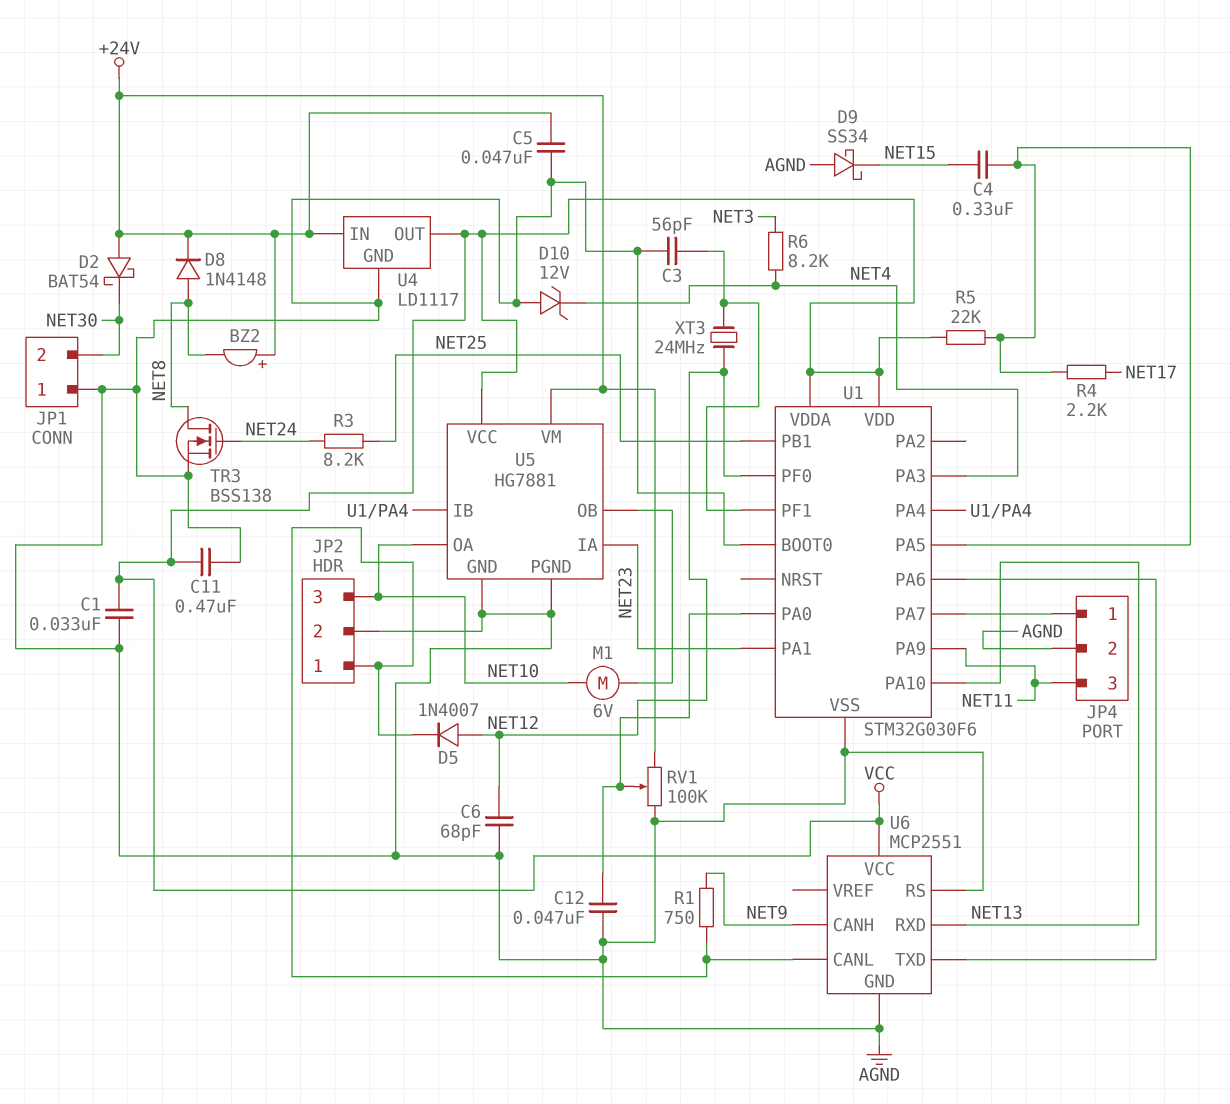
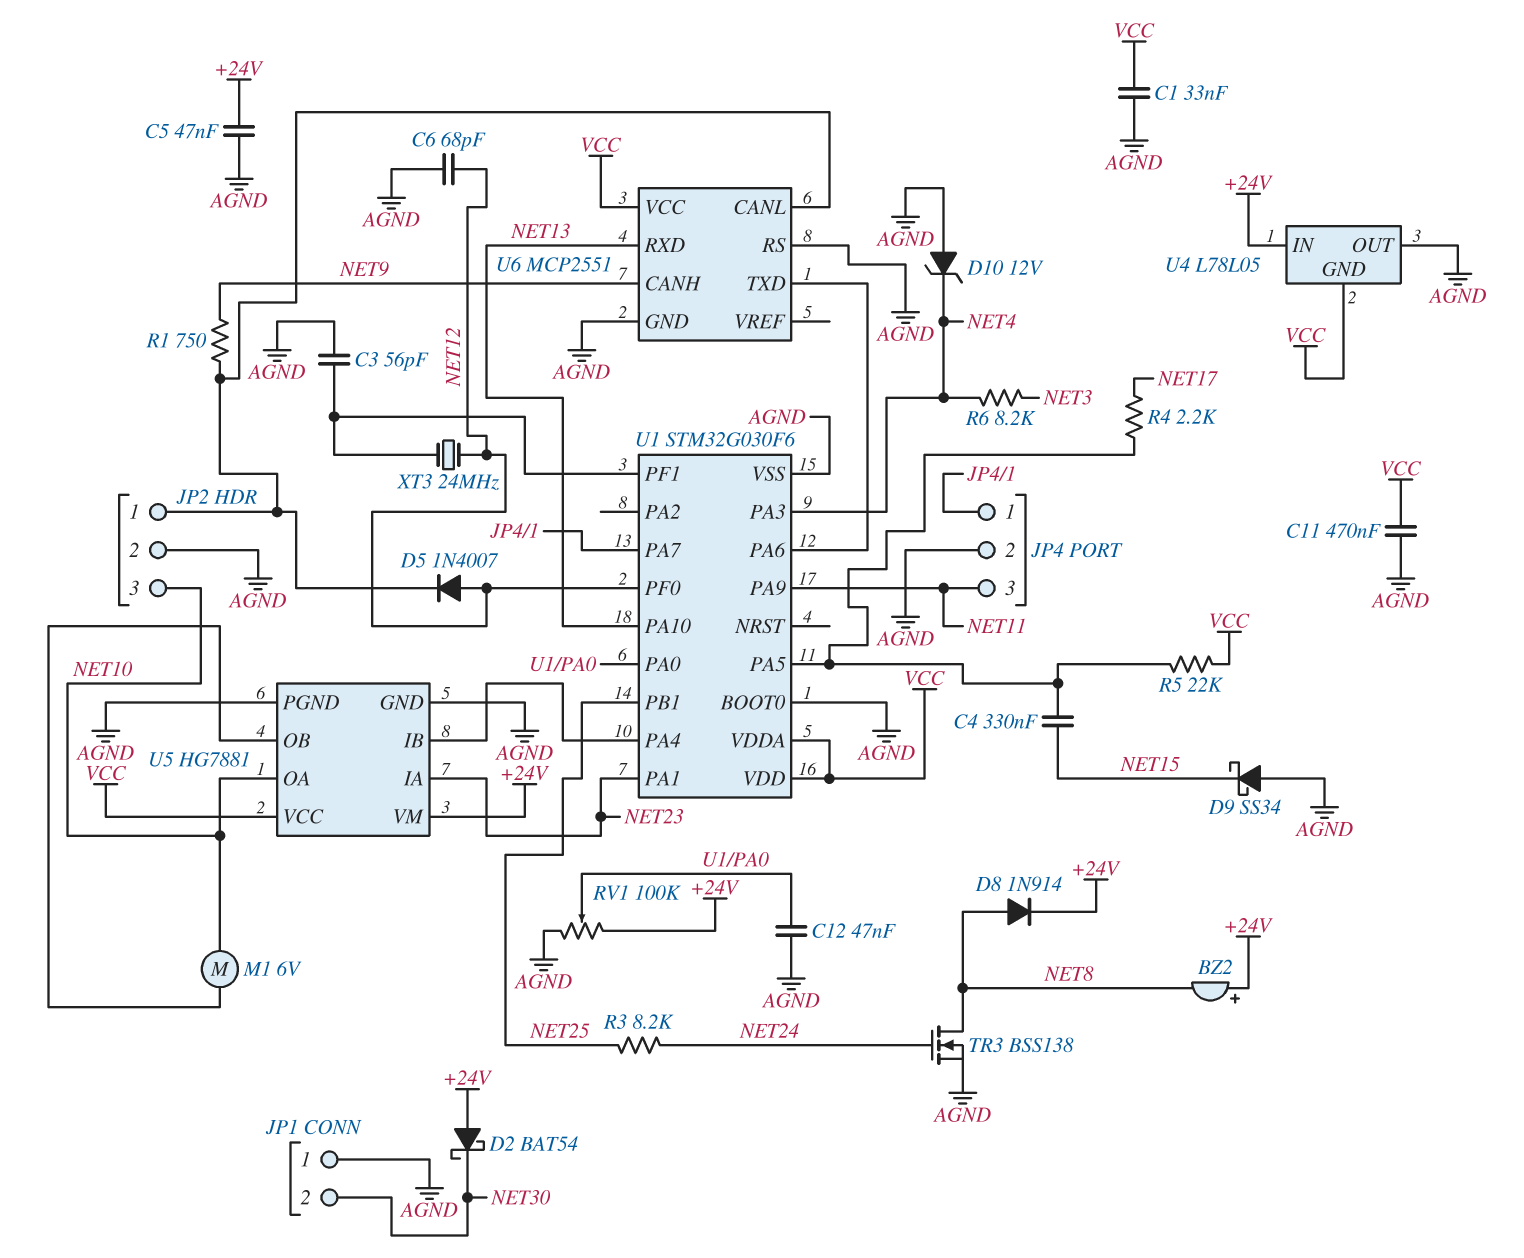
D8: diode 1N4148 (A NET8, K +24V) -> diode 1N914 (A NET8, K +24V)
U4: LD1117 -> L78L05
U4 pin GND: AGND -> VCC
U4 pin OUT: VCC -> AGND

